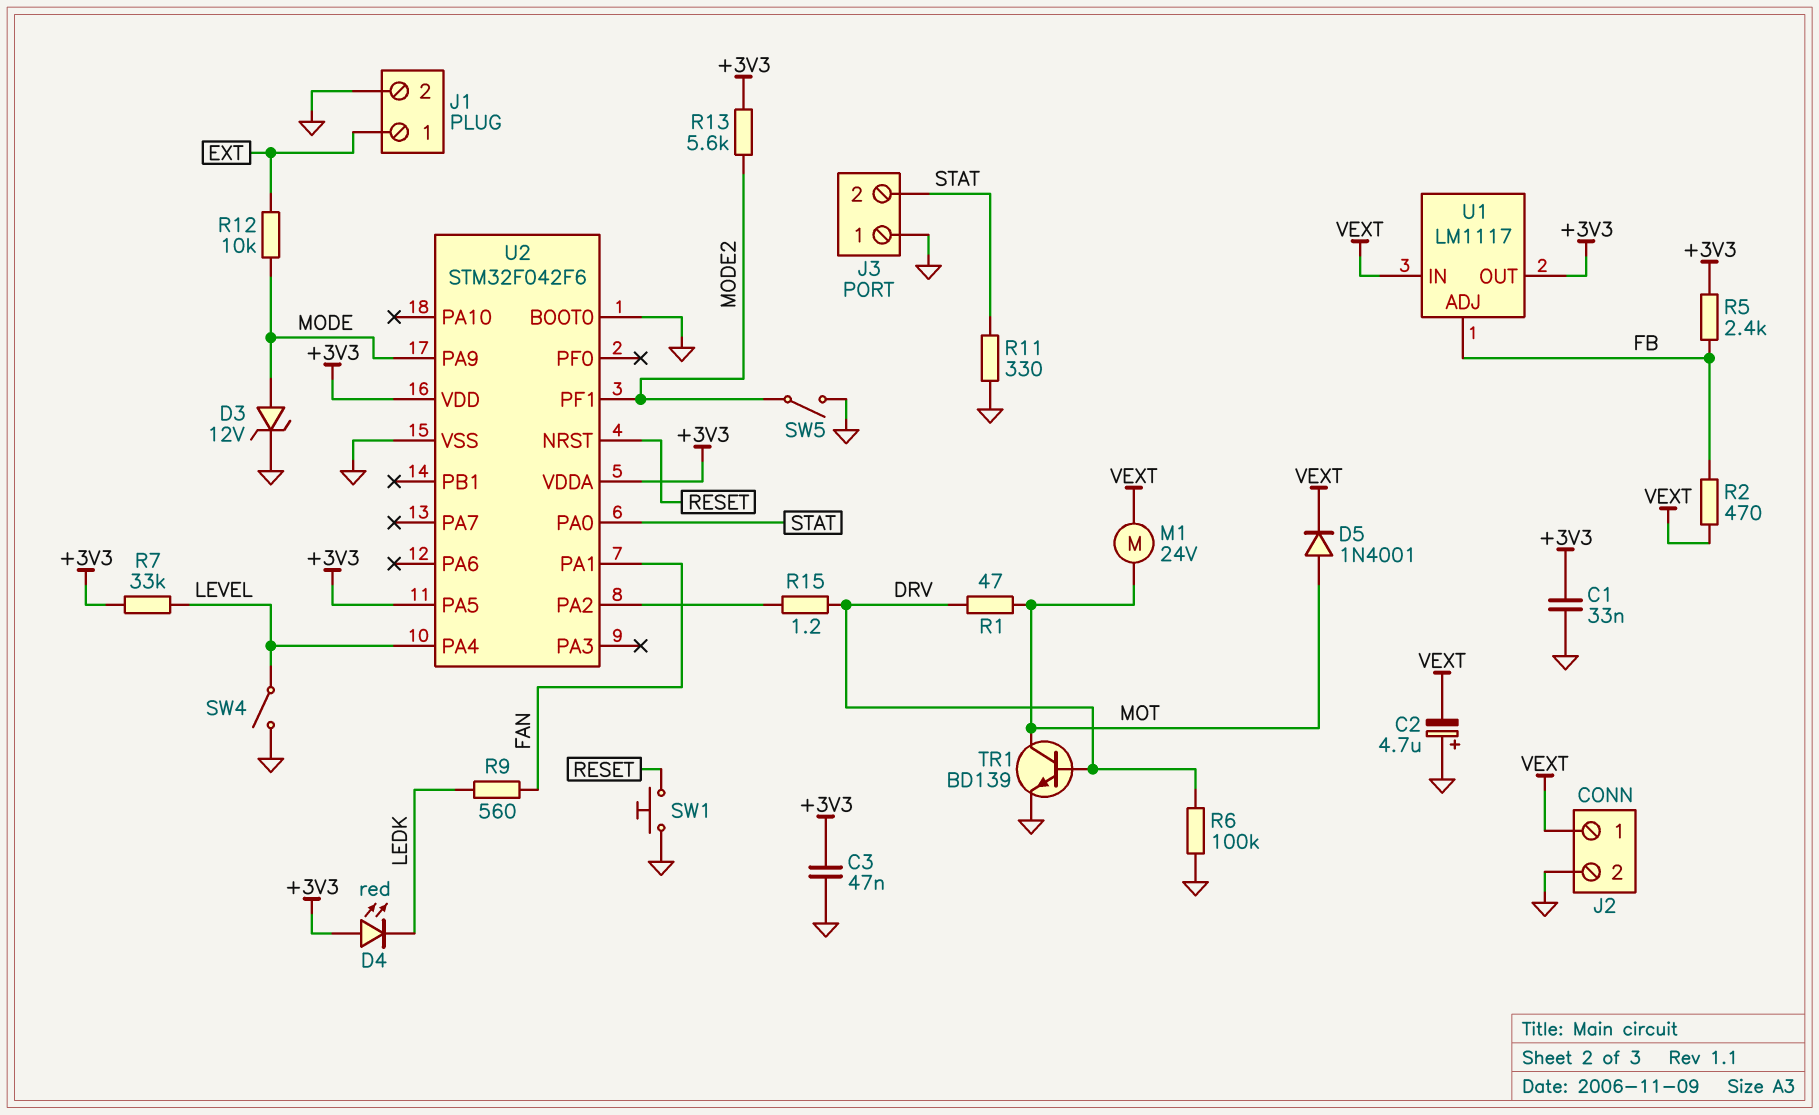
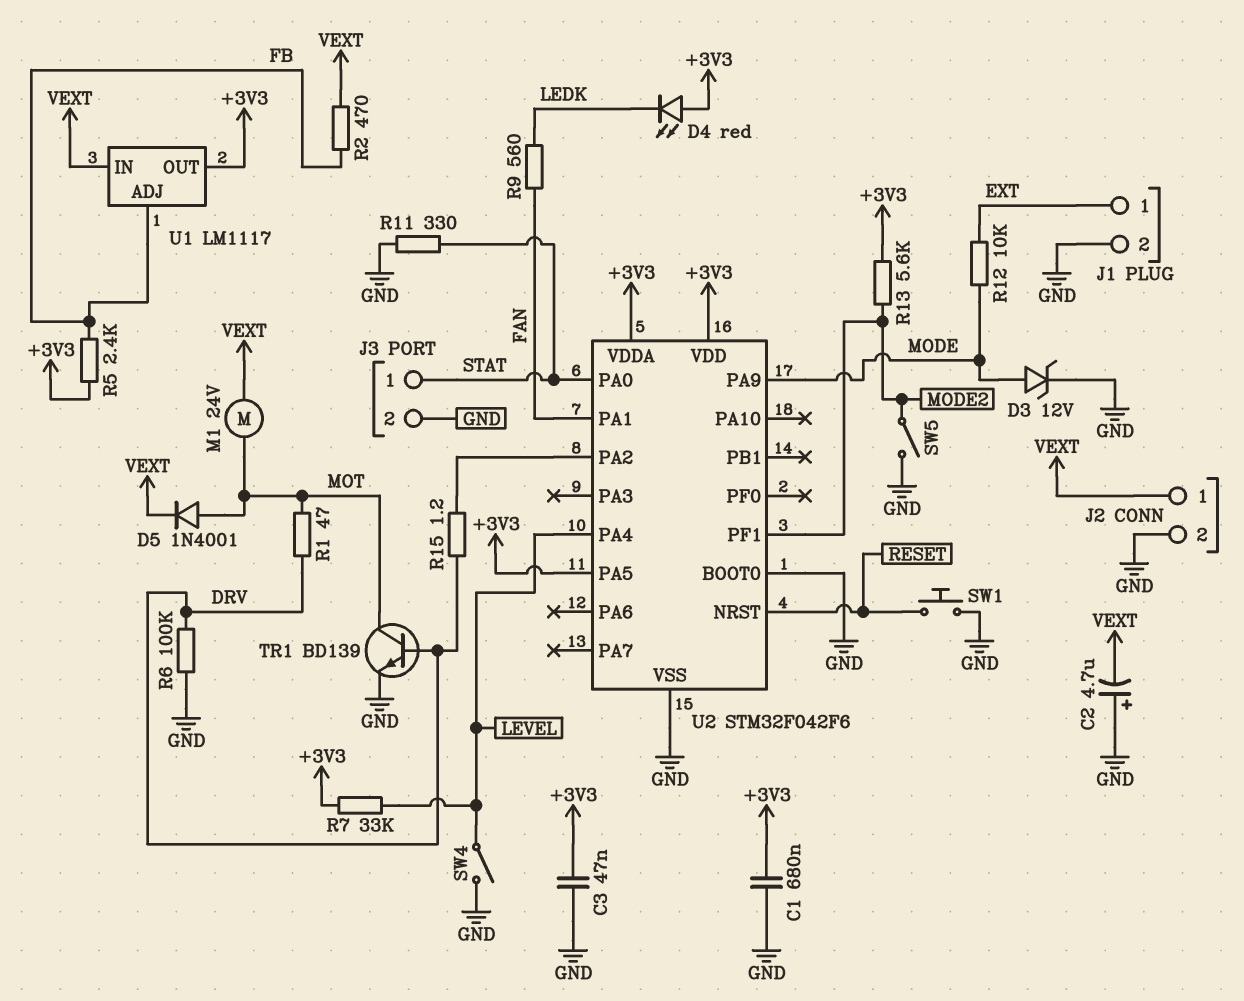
C1: 33nF (+3V3, GND) -> 680nF (+3V3, GND)
J3 pin 1: GND -> STAT
J3 pin 2: STAT -> GND

